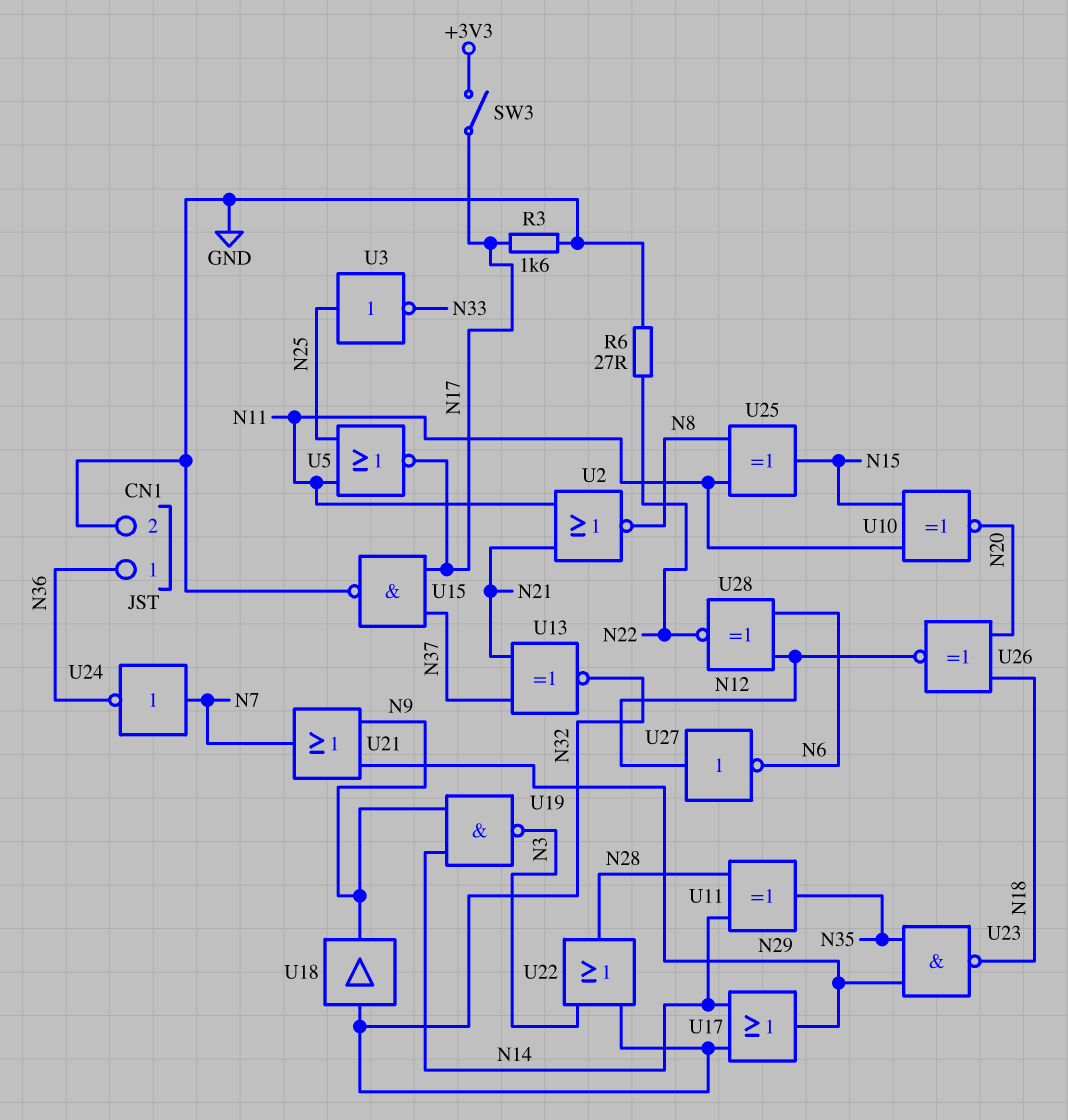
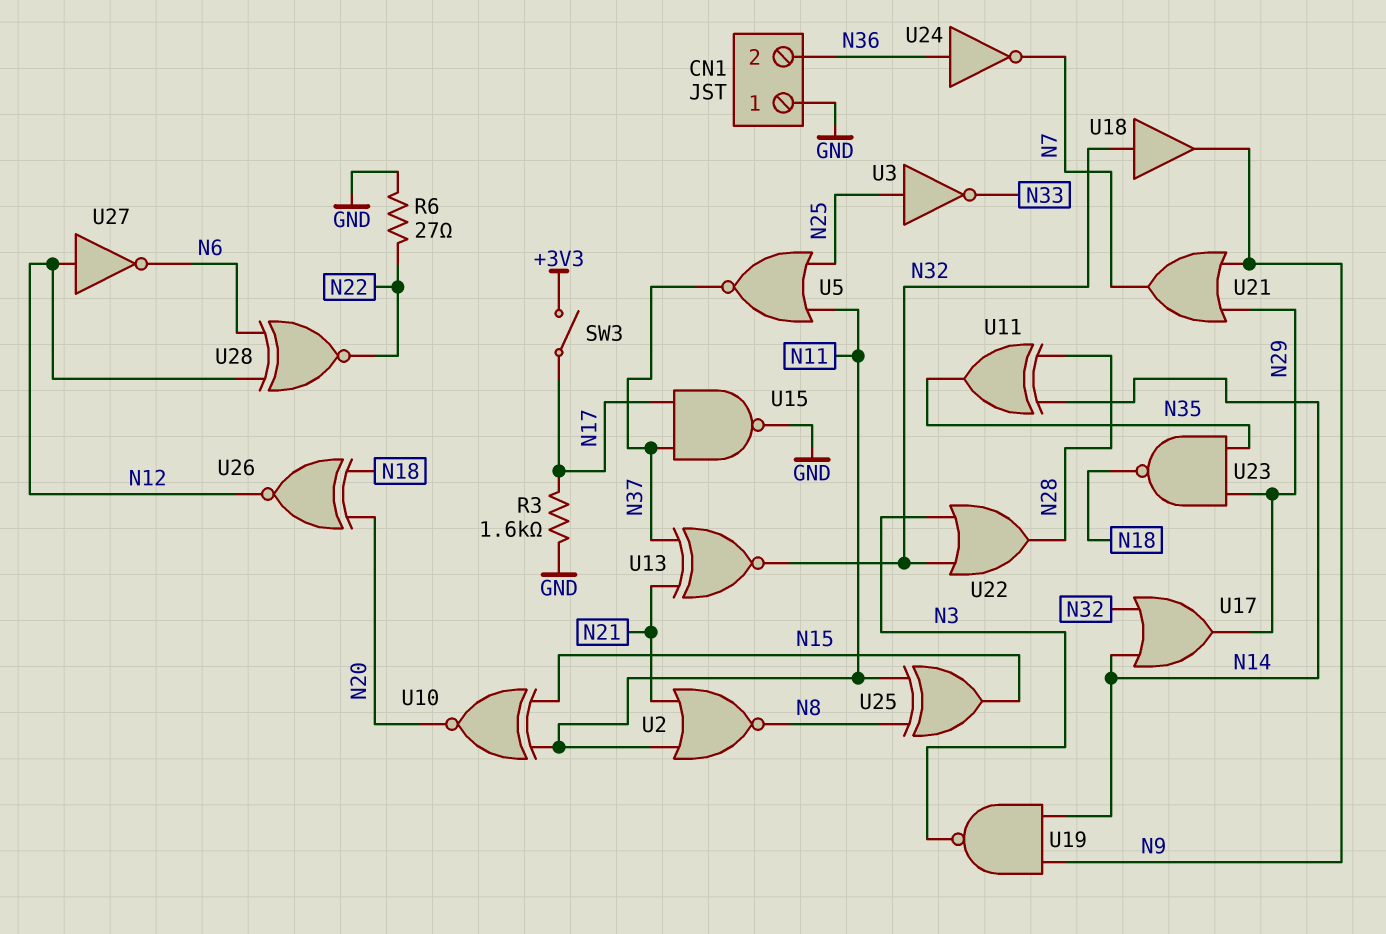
CN1 pin 1: N36 -> GND
CN1 pin 2: GND -> N36
U5: NOR (in N11, in N25, out N17) -> NOR (in N11, in N25, out N37)
U24: NOT (in N7, out N36) -> NOT (in N36, out N7)

